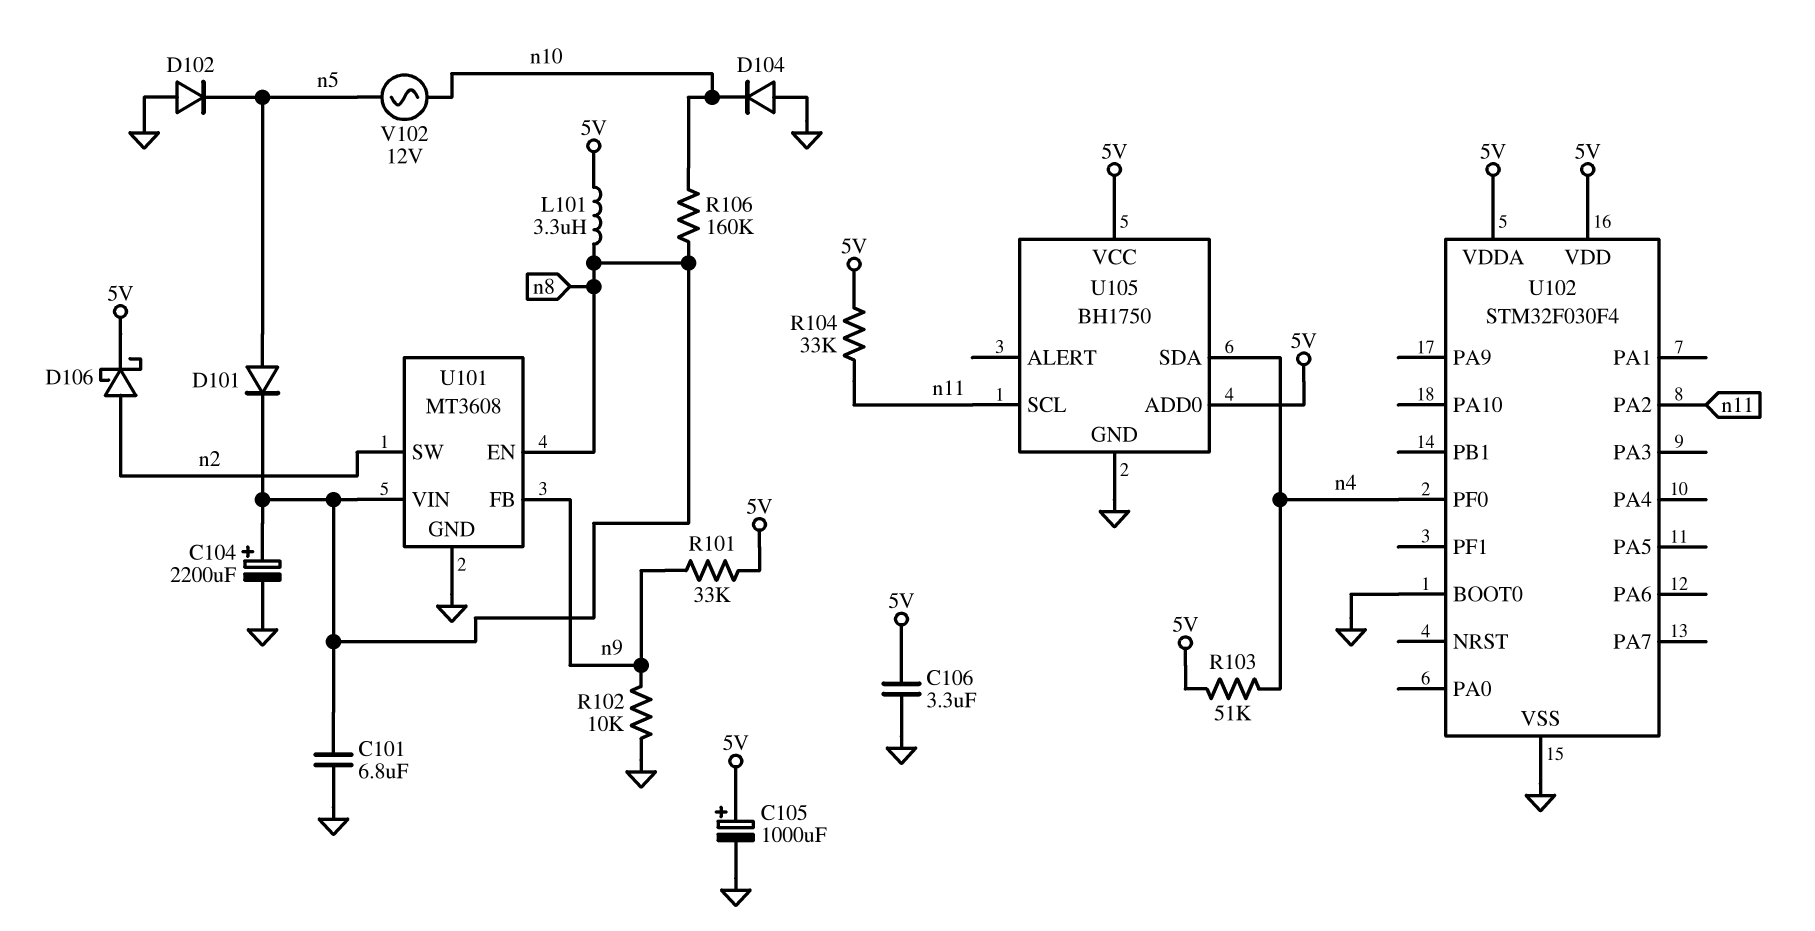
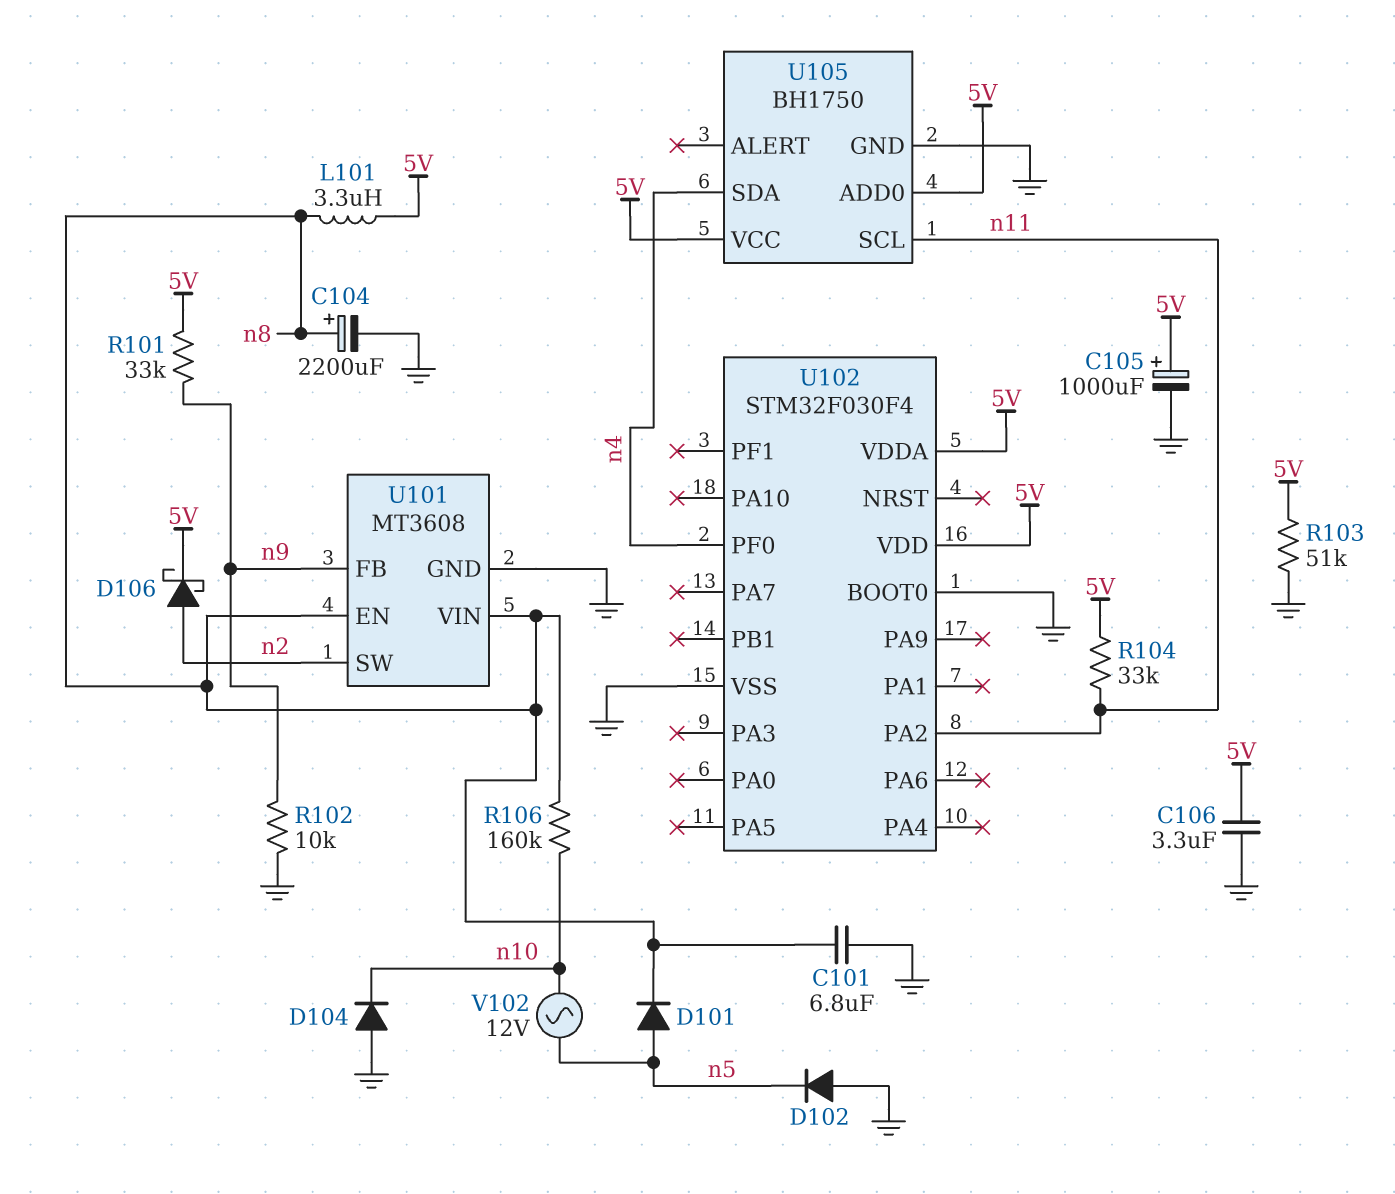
R103: 51k (5V, n4) -> 51k (5V, GND)

